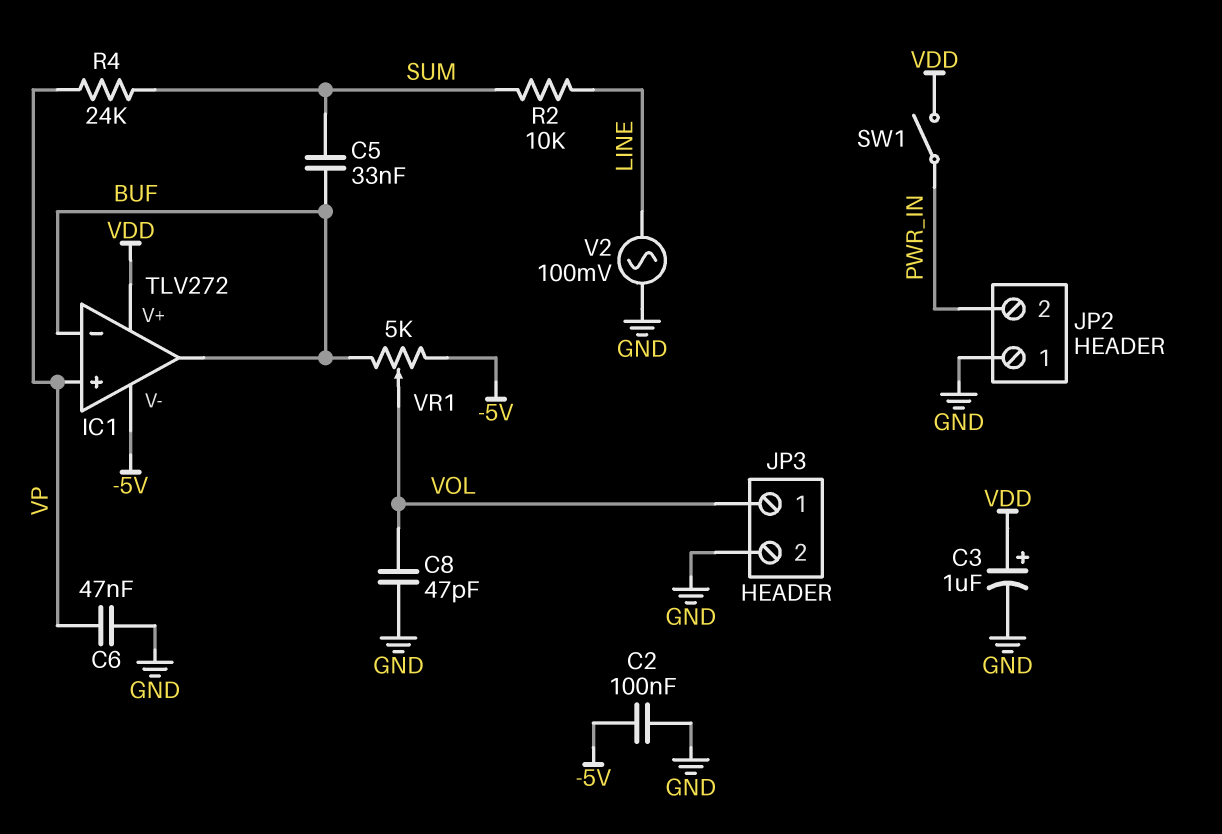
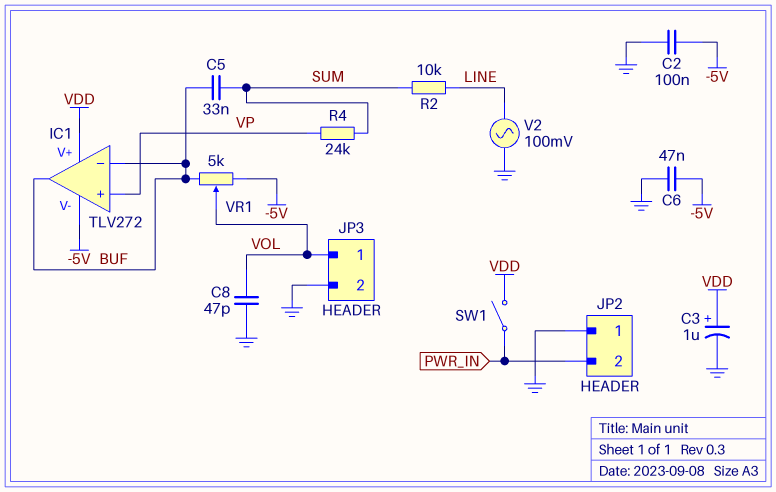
C6: 47nF (GND, VP) -> 47nF (-5V, GND)

